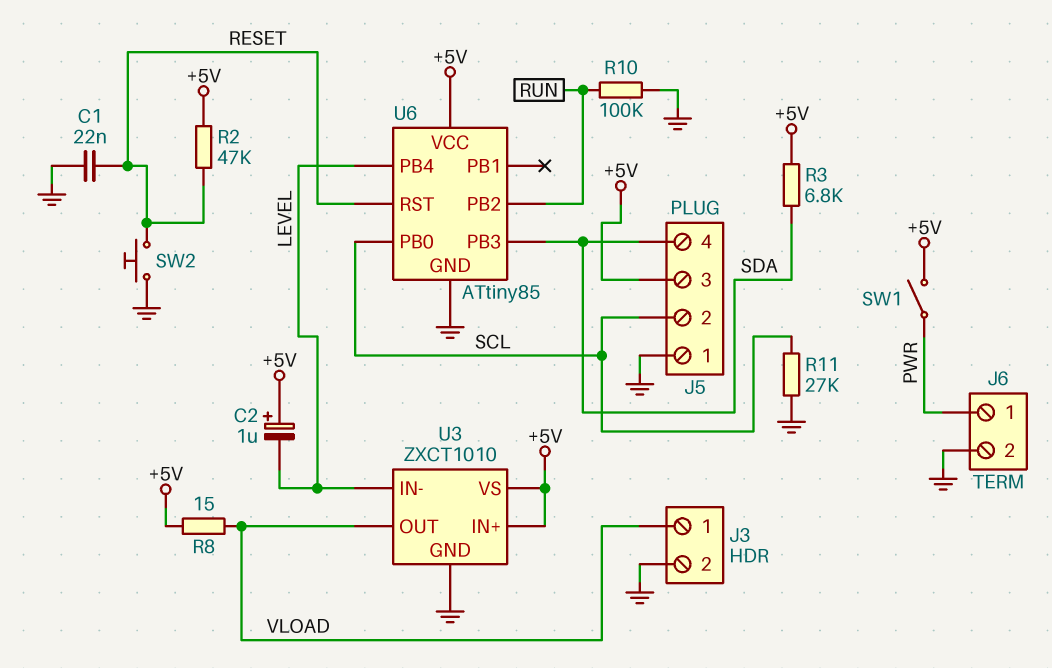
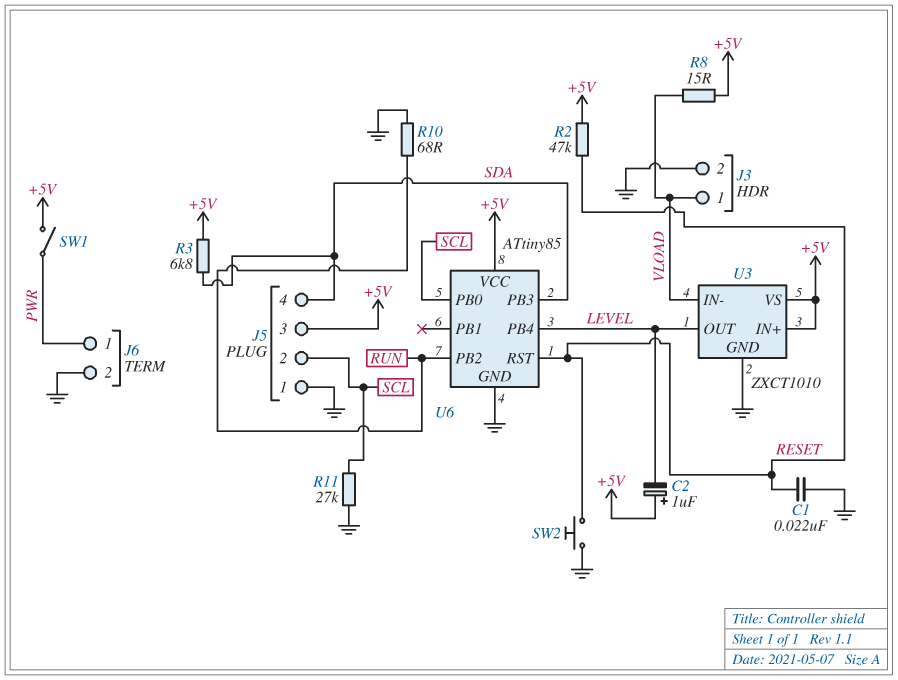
R10: 100k (GND, RUN) -> 68 (GND, RUN)
U3 pin IN-: LEVEL -> VLOAD
U3 pin OUT: VLOAD -> LEVEL

